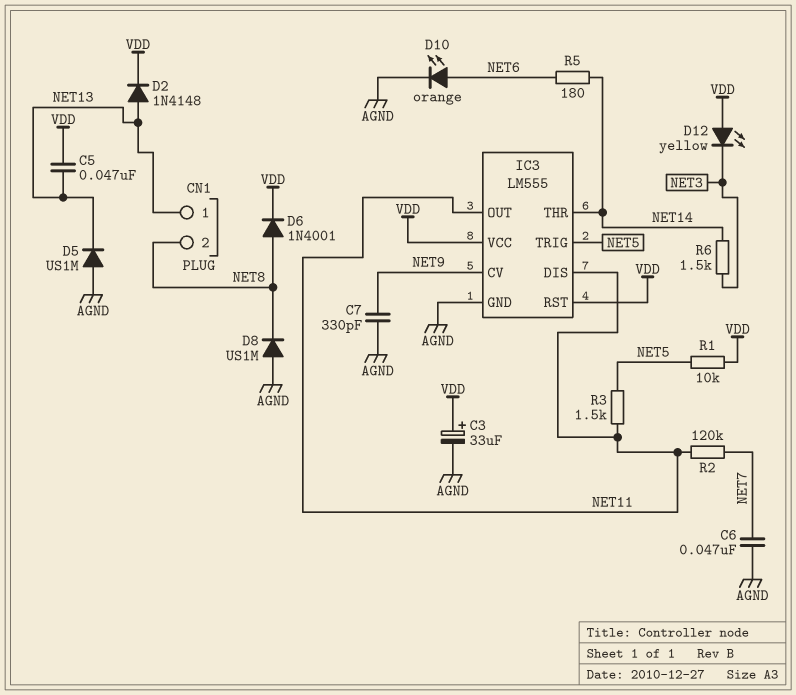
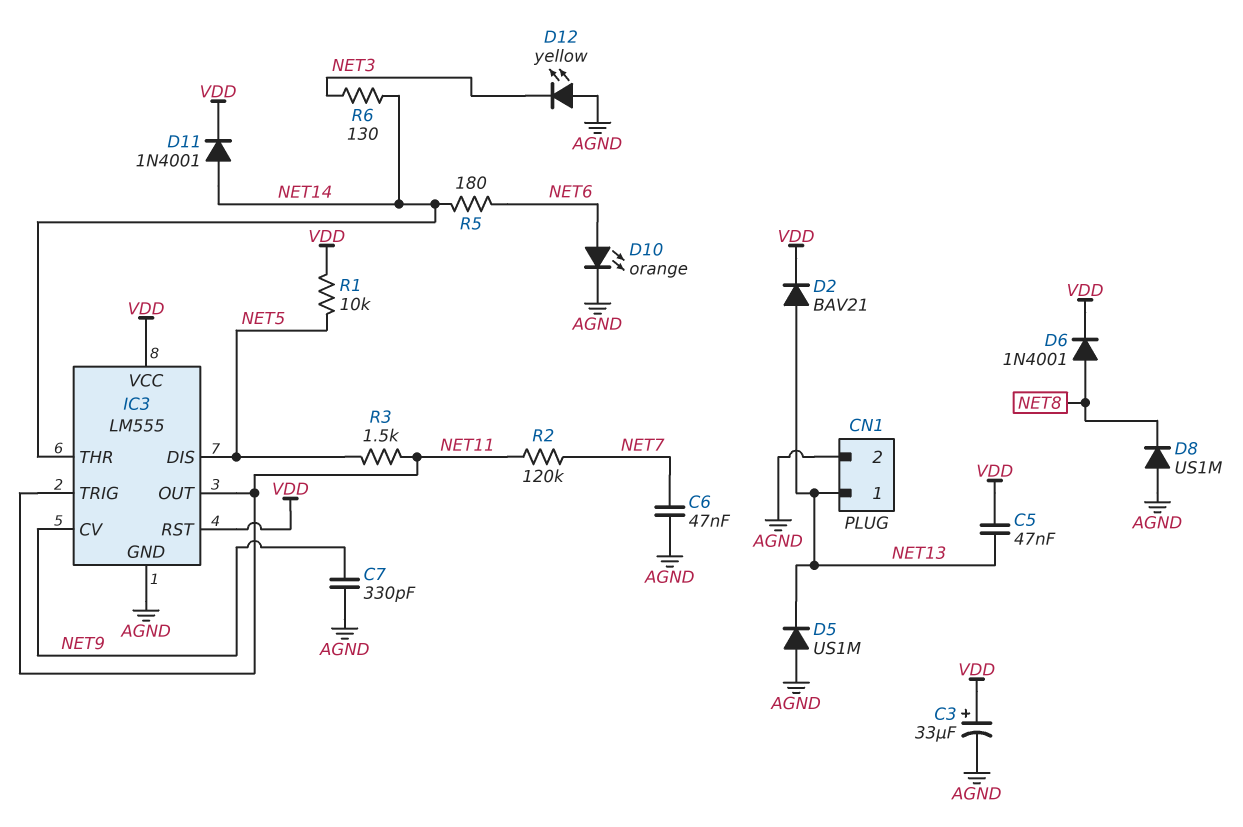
CN1 pin 2: NET8 -> AGND
D2: diode 1N4148 (A NET13, K VDD) -> diode BAV21 (A NET13, K VDD)
D11: none -> diode 1N4001 (A NET14, K VDD)
D12: LED yellow (A VDD, K NET3) -> LED yellow (A AGND, K NET3)
IC3 pin DIS: NET11 -> NET5
IC3 pin TRIG: NET5 -> NET11
R6: 1.5k (NET3, NET14) -> 130 (NET3, NET14)

